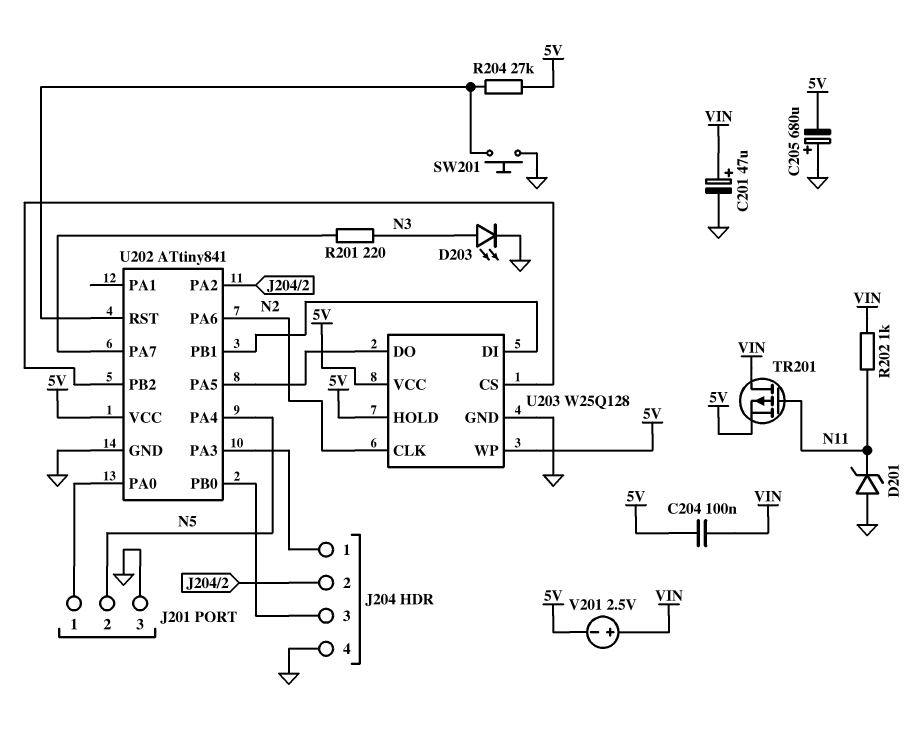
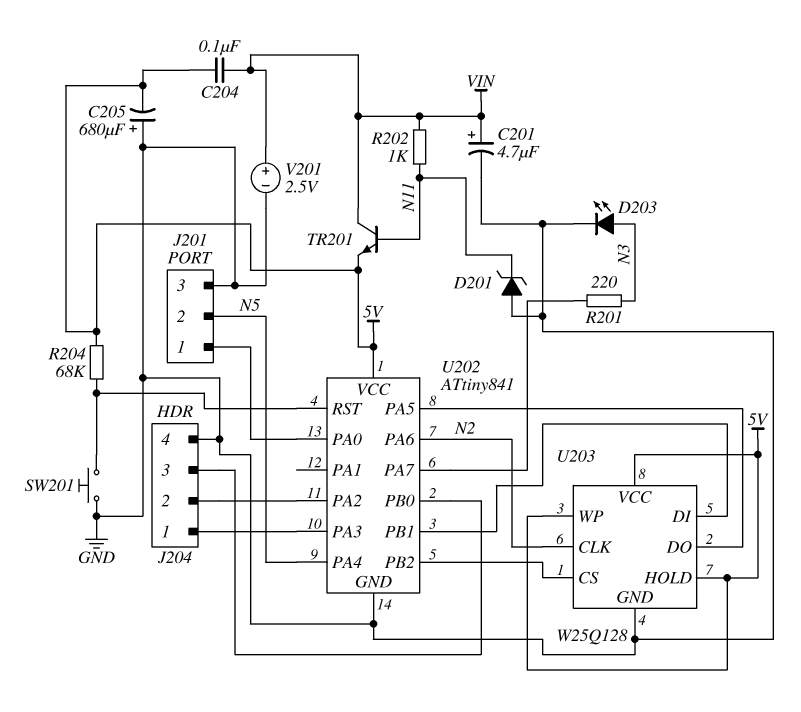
C201: 47uF (plus VIN, minus GND) -> 4.7uF (plus VIN, minus GND)
R204: 27k (5V, U202/RST) -> 68k (5V, U202/RST)
TR201: PMOS (G N11, D VIN, S 5V) -> NPN (B N11, C VIN, E 5V)
V201: 2.5V (plus VIN, minus 5V) -> 2.5V (plus VIN, minus GND)

